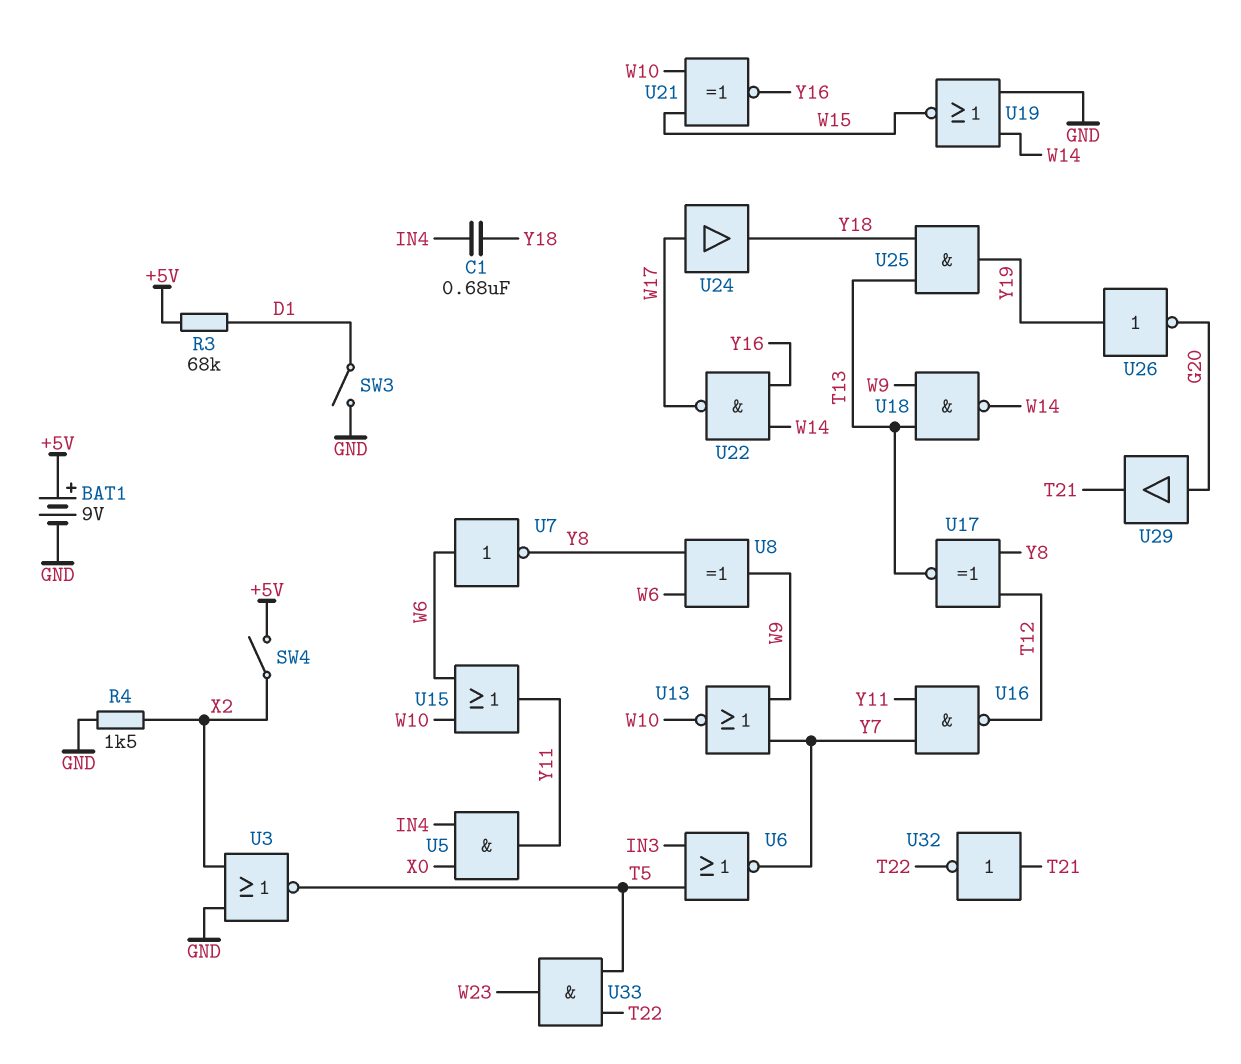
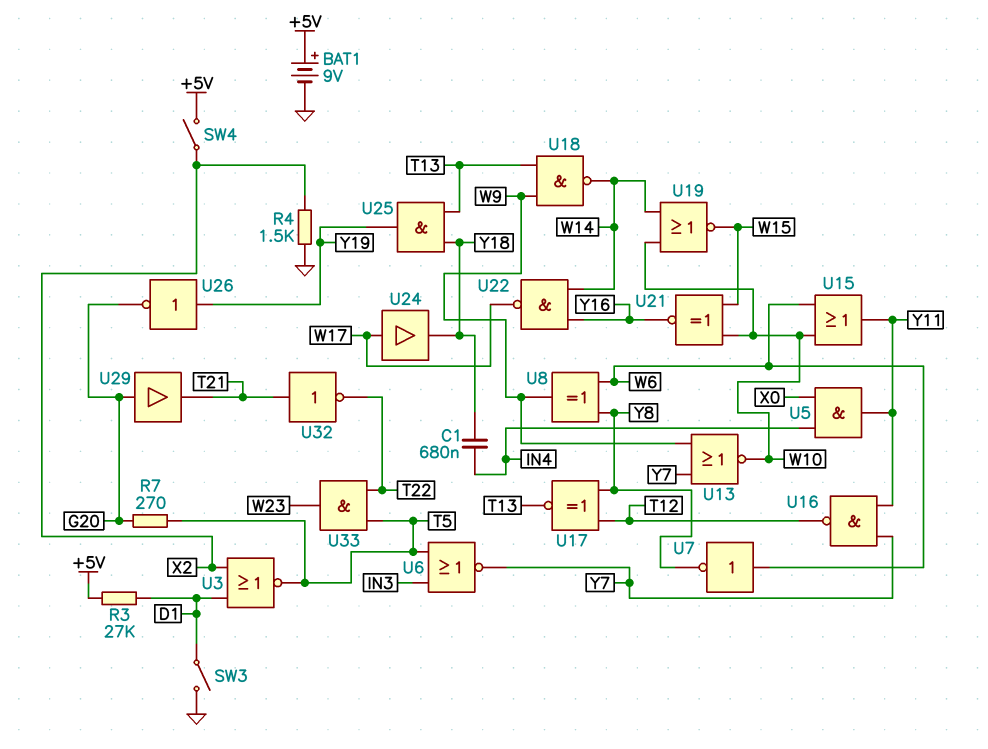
R3: 68k (+5V, D1) -> 27k (+5V, D1)
R7: none -> 270 (G20, T5)
U3: NOR (in GND, in X2, out T5) -> NOR (in D1, in X2, out T5)
U19: NOR (in GND, in W14, out W15) -> NOR (in W10, in W14, out W15)

